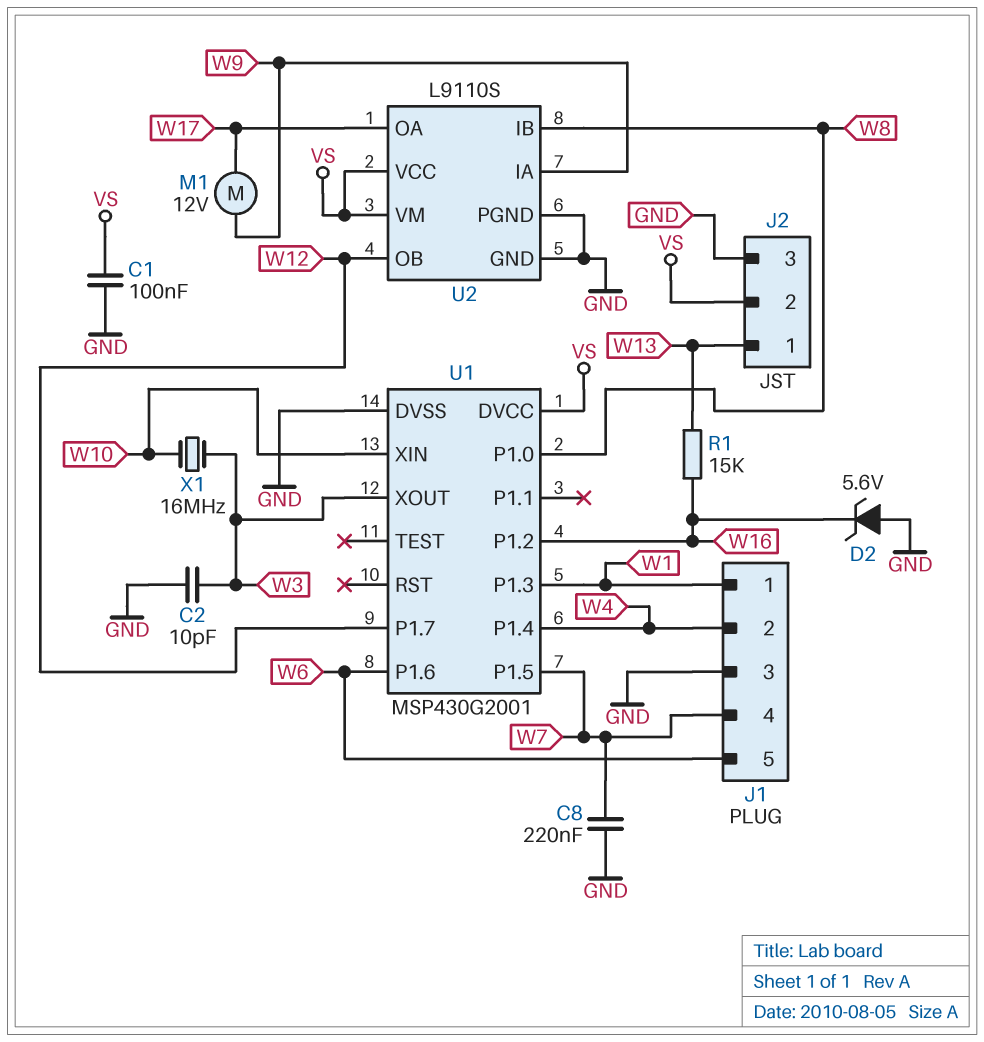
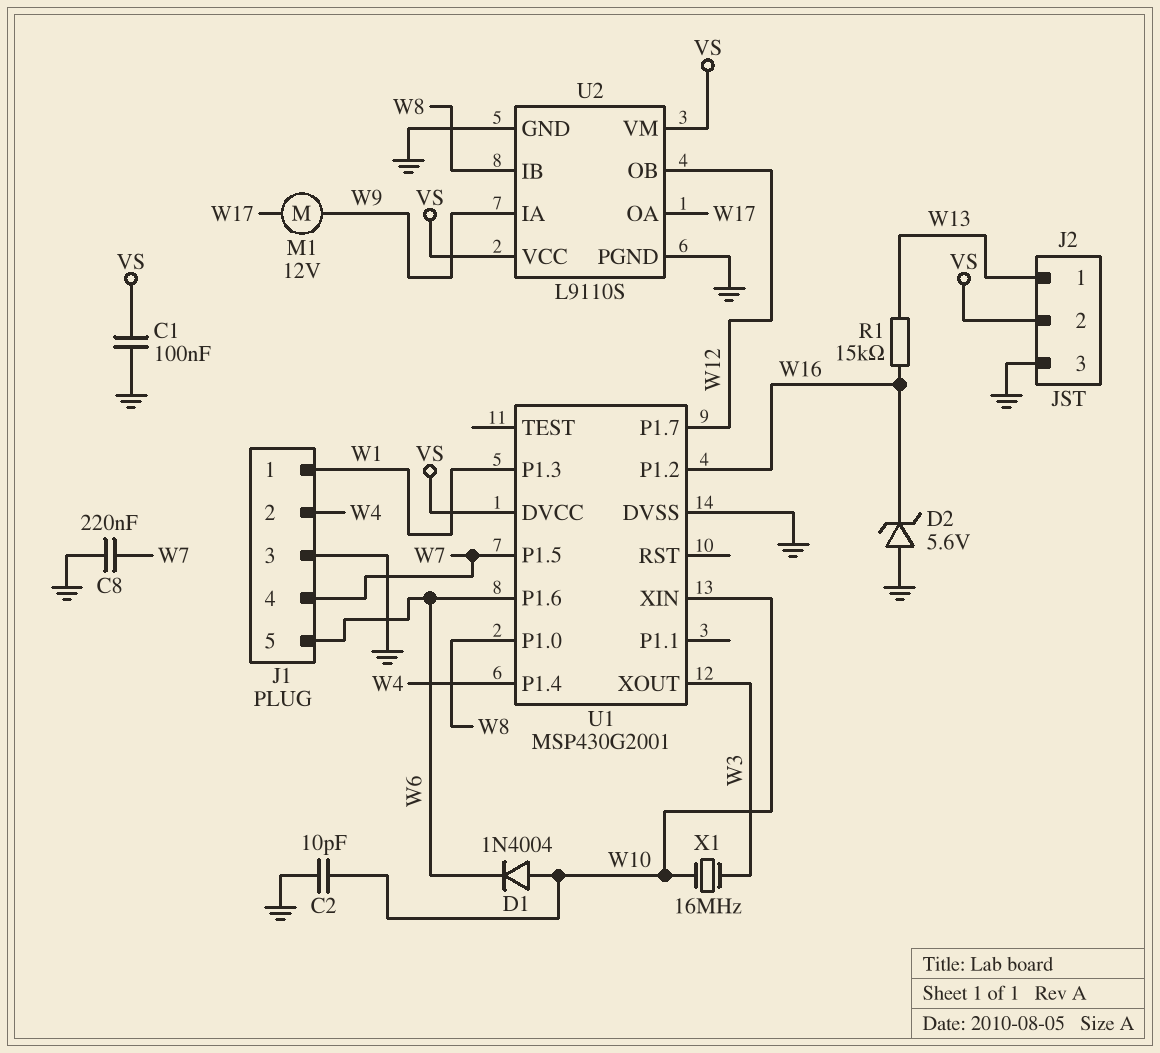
C2: 10pF (GND, W3) -> 10pF (GND, W10)
D1: none -> diode 1N4004 (A W10, K W6)

